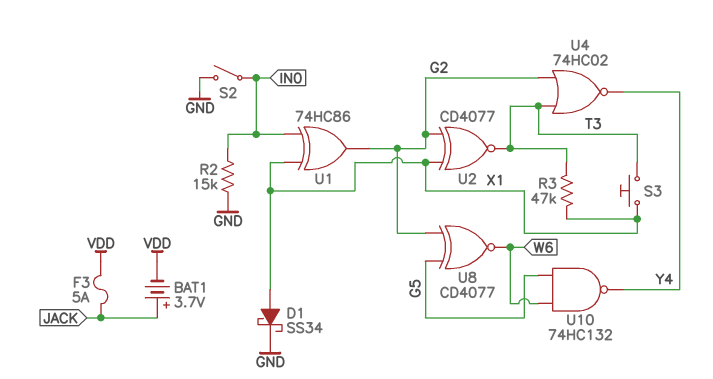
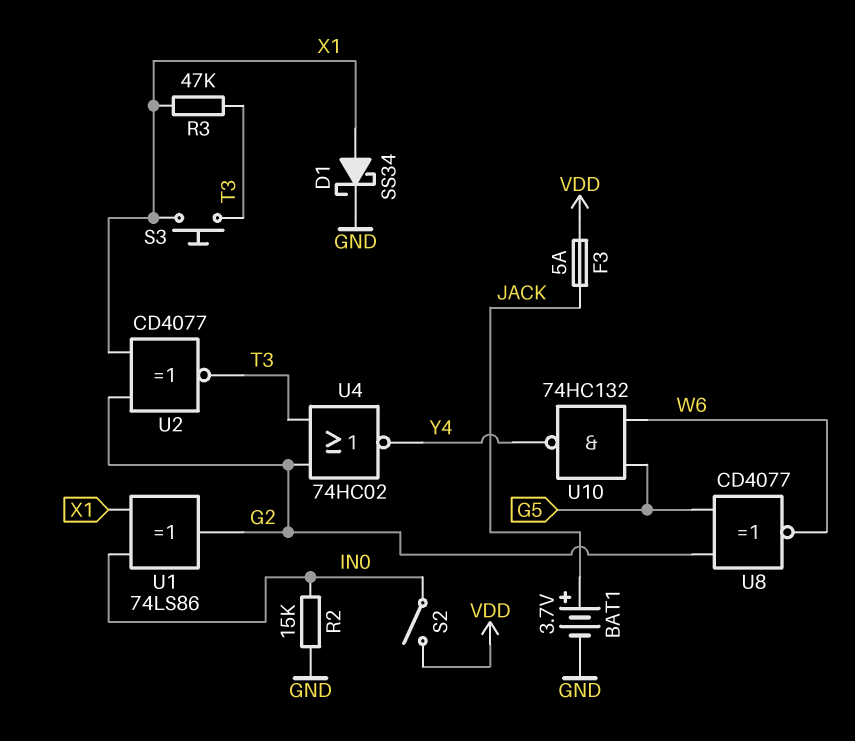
BAT1: 3.7V (plus JACK, minus VDD) -> 3.7V (plus JACK, minus GND)
S2: switch (GND, IN0) -> switch (IN0, VDD)
U1: XOR 74HC86 (in IN0, in X1, out G2) -> XOR 74LS86 (in IN0, in X1, out G2)

